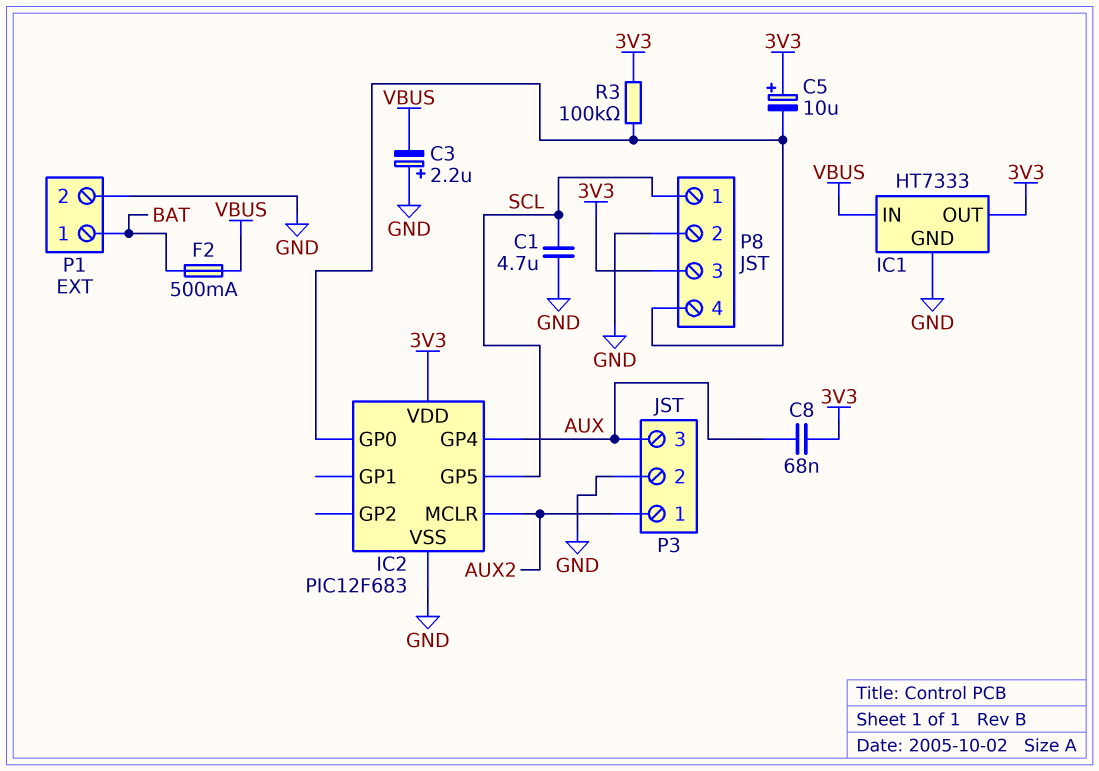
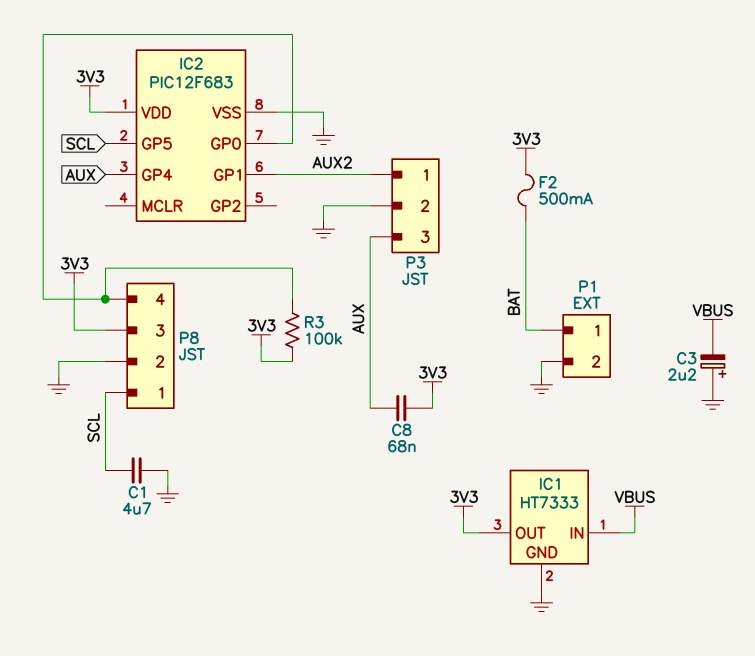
C5: 10uF (plus 3V3, minus IC2/GP0) -> none
F2: 500mA (BAT, VBUS) -> 500mA (3V3, BAT)
IC2 pin GP1: none -> AUX2
IC2 pin MCLR: AUX2 -> none

